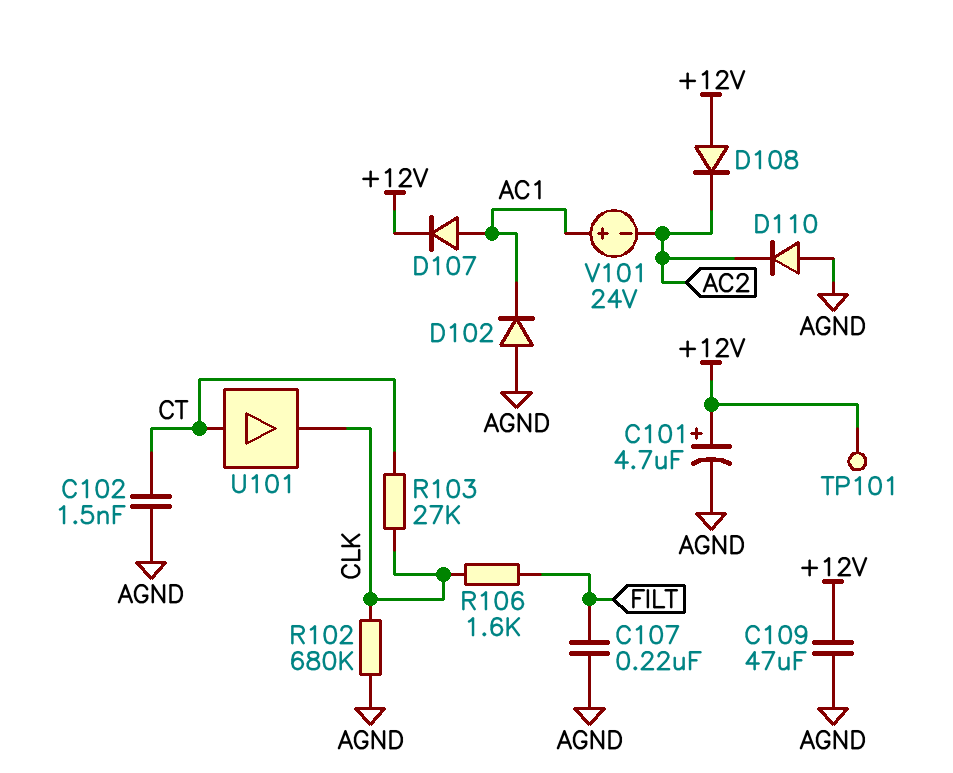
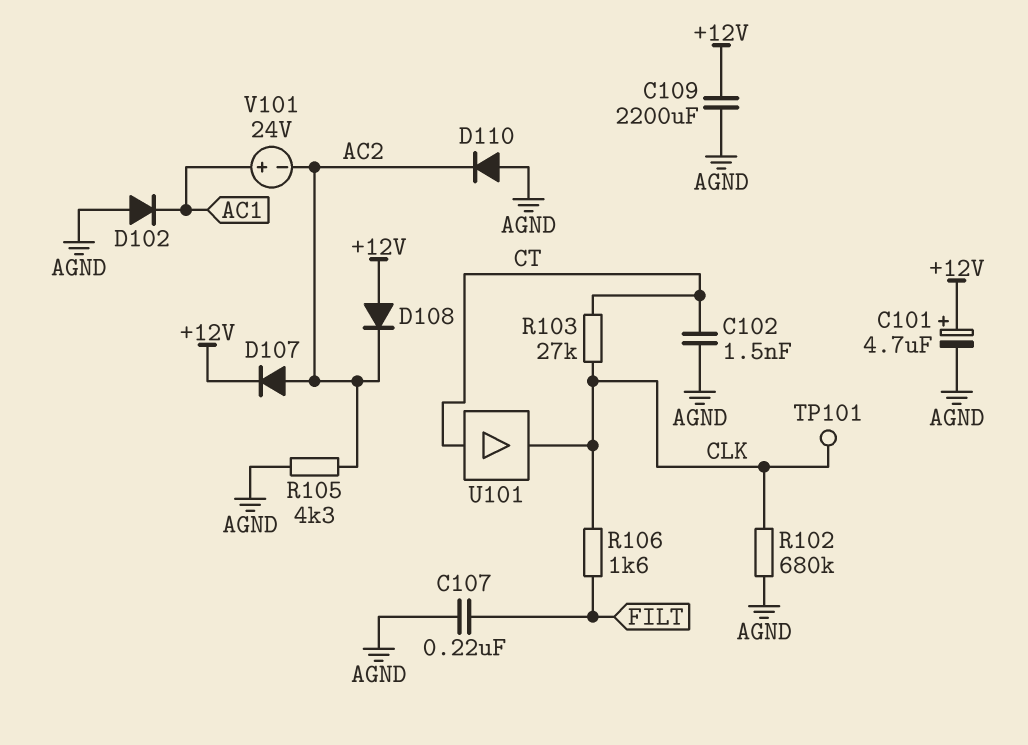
C109: 47uF (+12V, AGND) -> 2200uF (+12V, AGND)
D107: diode (A AC1, K +12V) -> diode (A AC2, K +12V)
R105: none -> 4.3k (AC2, AGND)
TP101: test point (+12V) -> test point (CLK)

